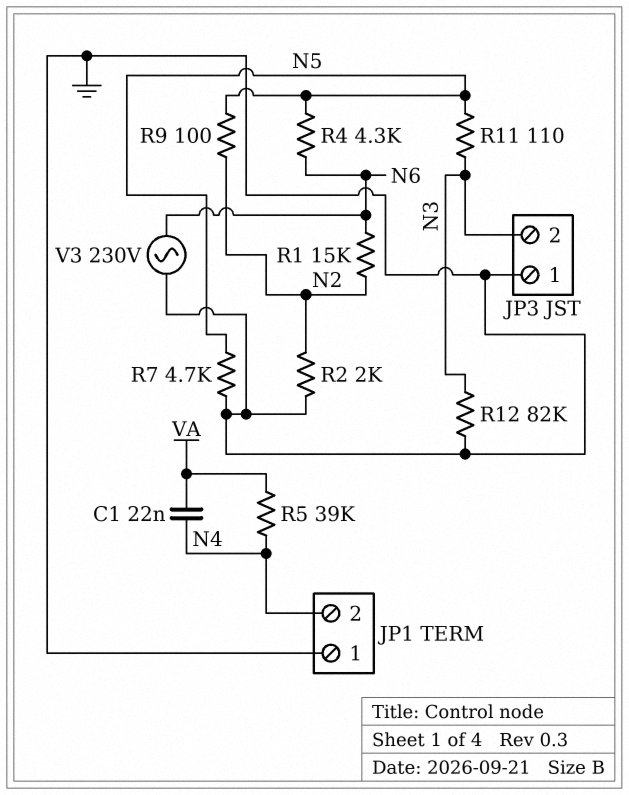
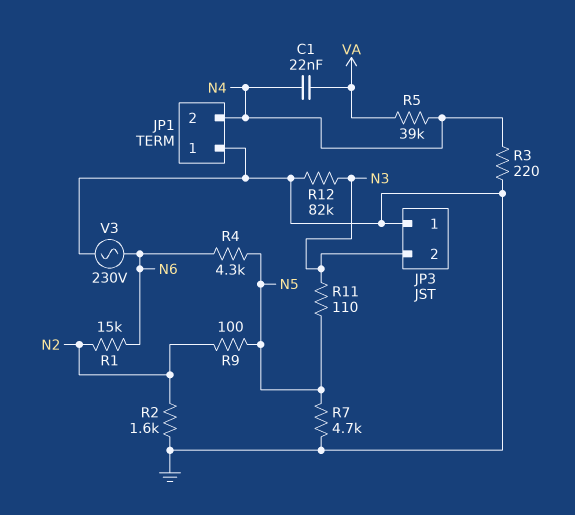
R2: 2k (GND, N2) -> 1.6k (GND, N2)
R3: none -> 220 (GND, N4)

